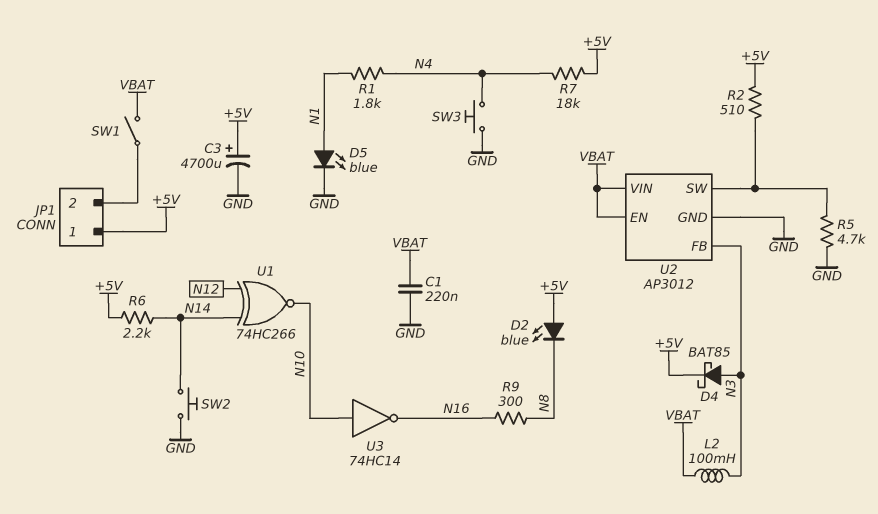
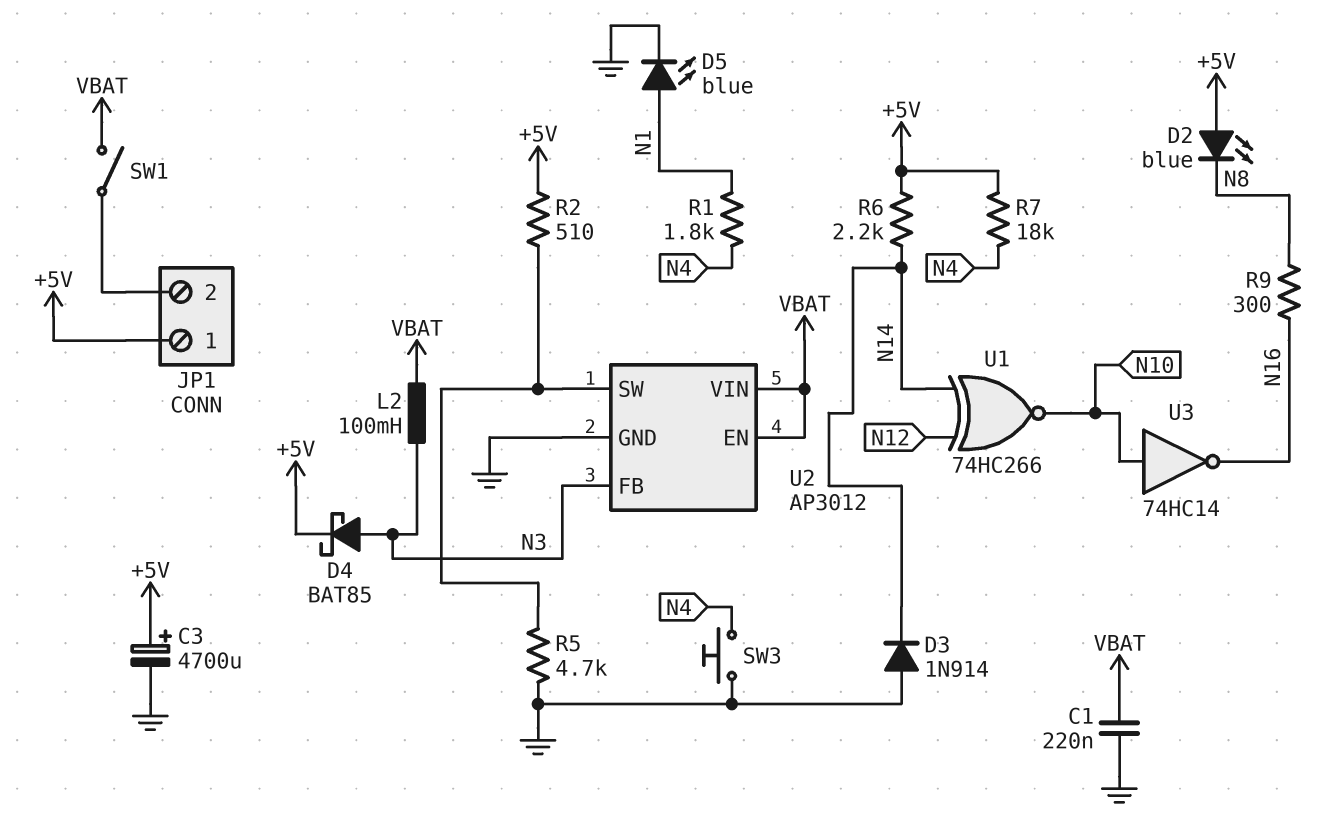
D3: none -> diode 1N914 (A GND, K N14)
SW2: button (GND, N14) -> none

